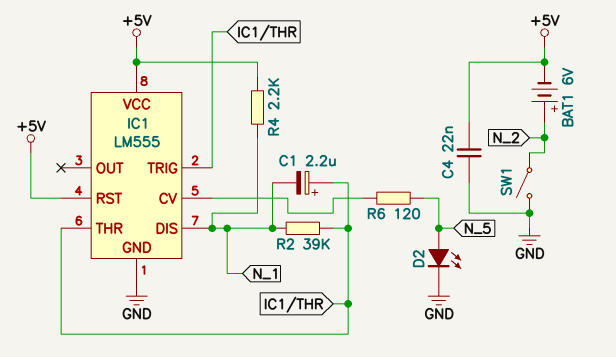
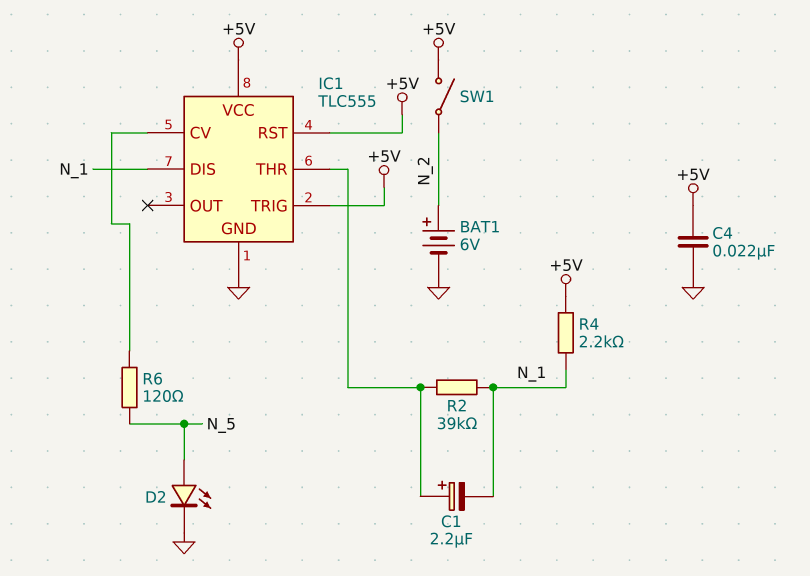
BAT1: 6V (plus N_2, minus +5V) -> 6V (plus N_2, minus GND)
IC1: LM555 -> TLC555
IC1 pin TRIG: IC1/THR -> +5V
SW1: switch (GND, N_2) -> switch (+5V, N_2)

